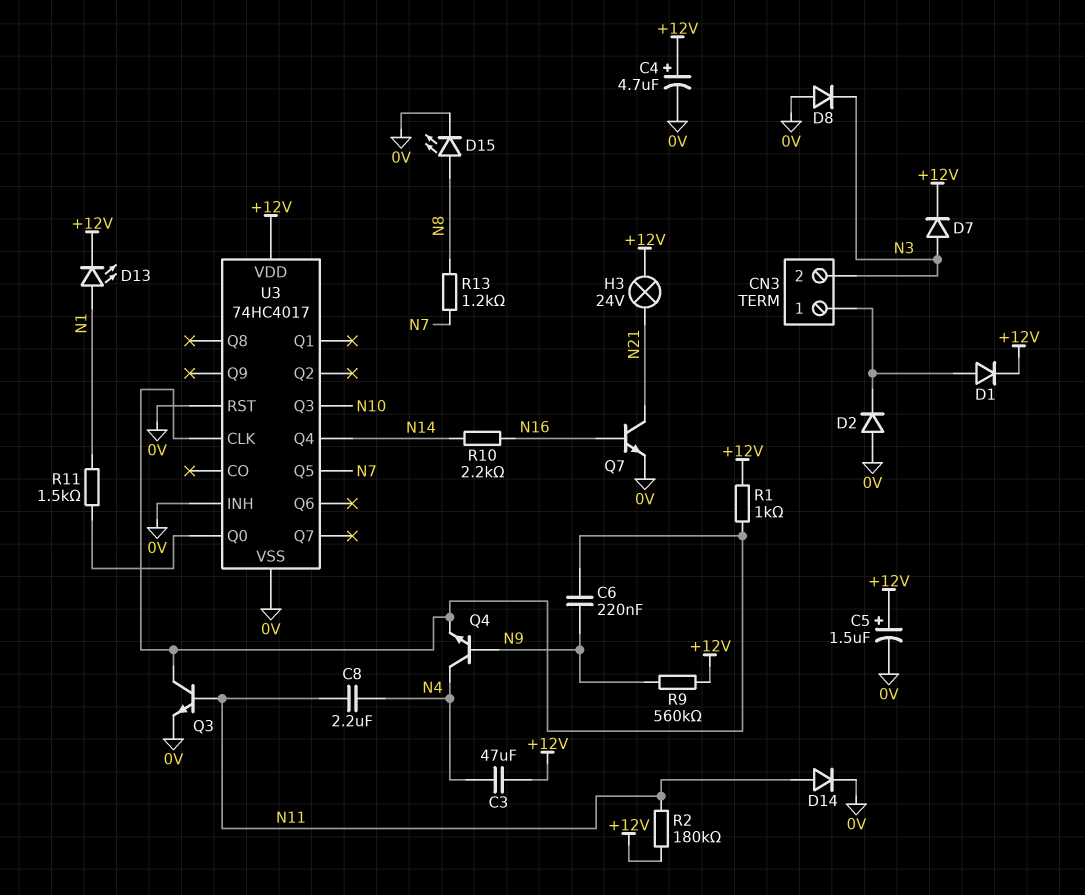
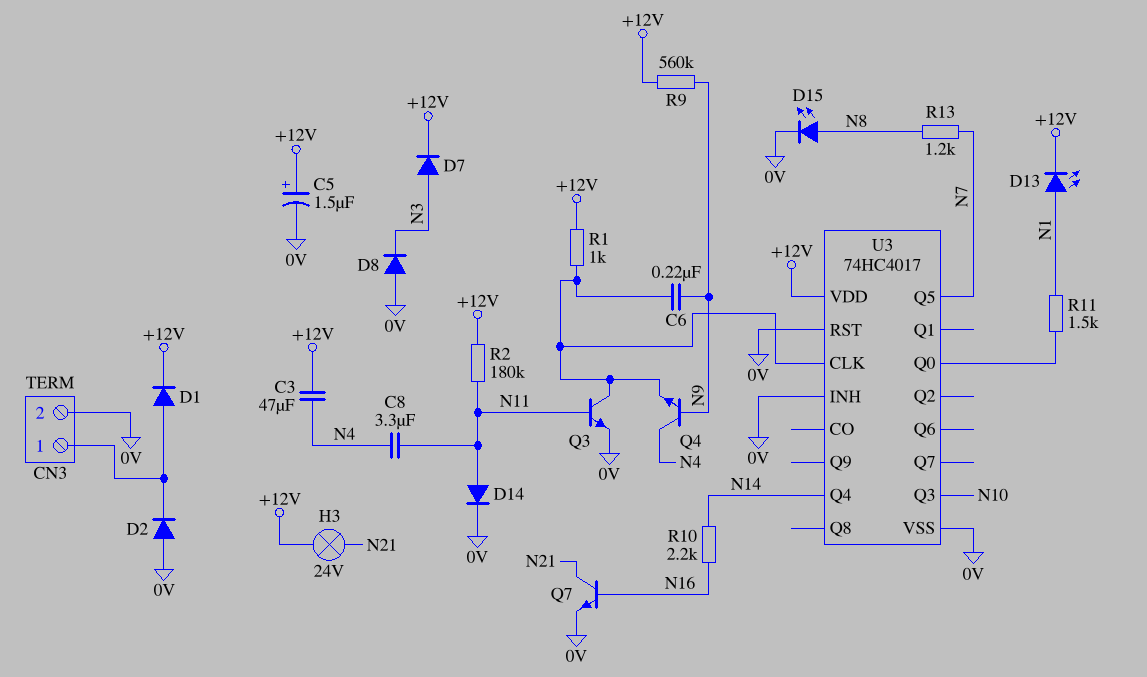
C4: 4.7uF (plus +12V, minus 0V) -> none
C8: 2.2uF (N4, N11) -> 3.3uF (N4, N11)
CN3 pin 2: N3 -> 0V

